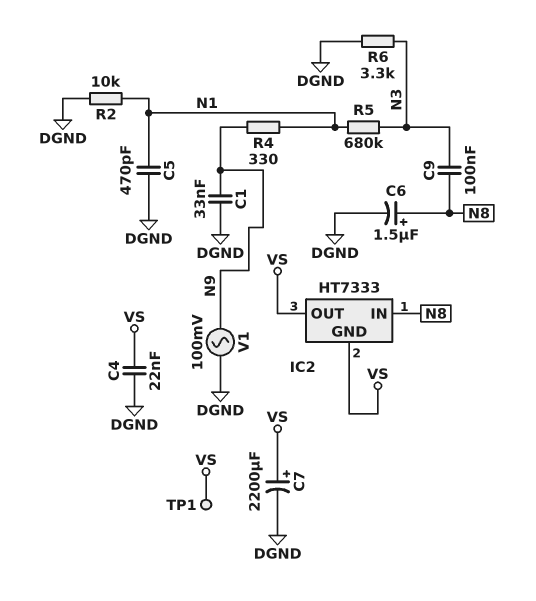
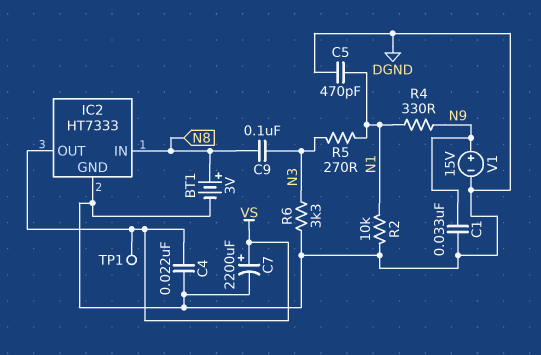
BT1: none -> 3V (plus N8, minus DGND)
C6: 1.5uF (plus N8, minus DGND) -> none
IC2 pin GND: VS -> DGND
R5: 680k (N1, N3) -> 270 (N1, N3)
V1: AC 100mV (DGND, N9) -> 15V (plus N9, minus DGND)

